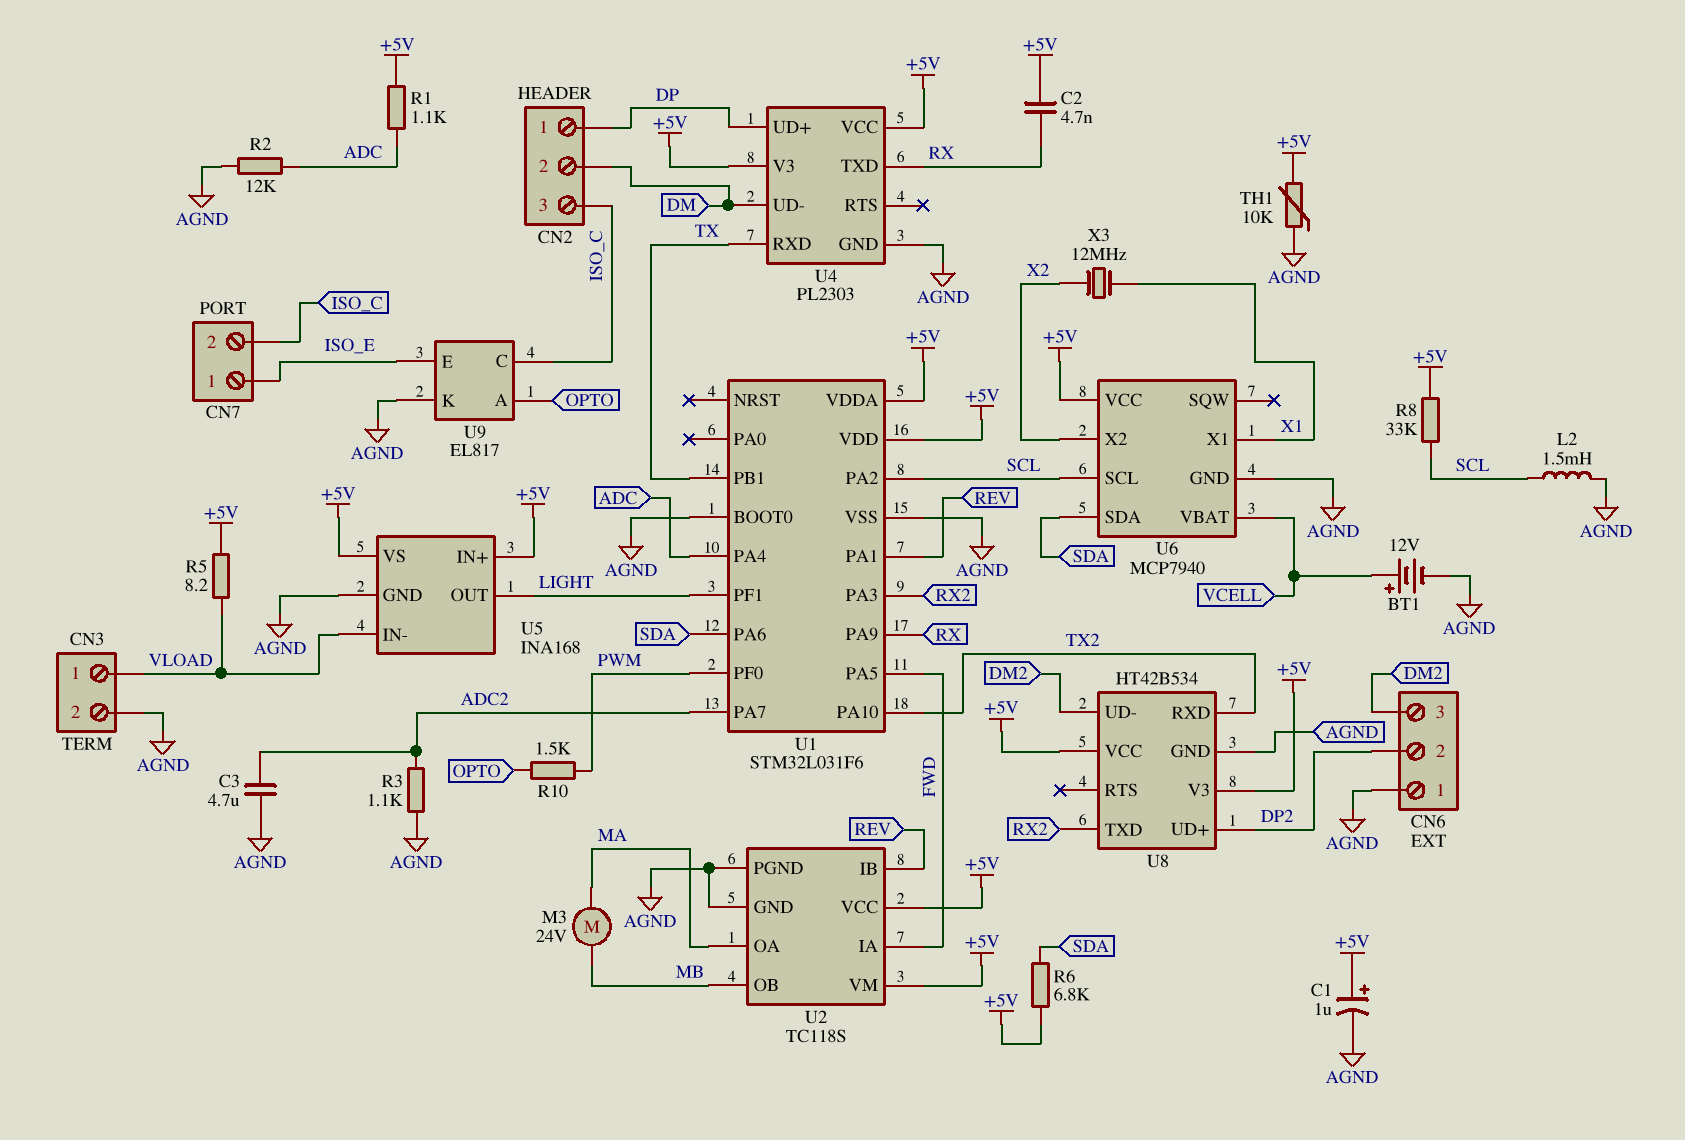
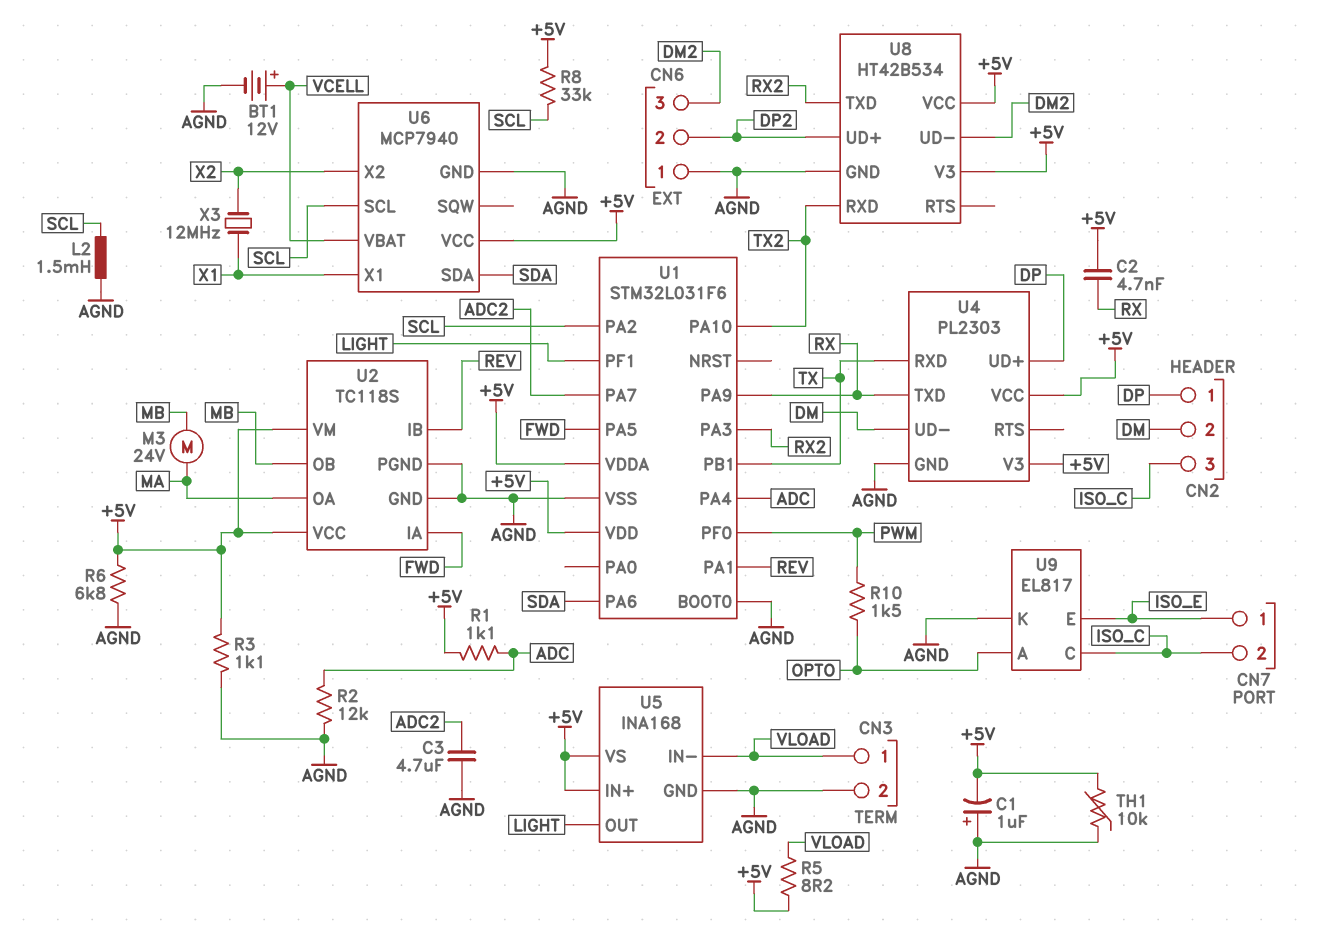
C1: 1uF (plus +5V, minus AGND) -> 1uF (plus AGND, minus +5V)
R3: 1.1k (ADC2, AGND) -> 1.1k (+5V, AGND)
R6: 6.8k (+5V, SDA) -> 6.8k (+5V, AGND)

